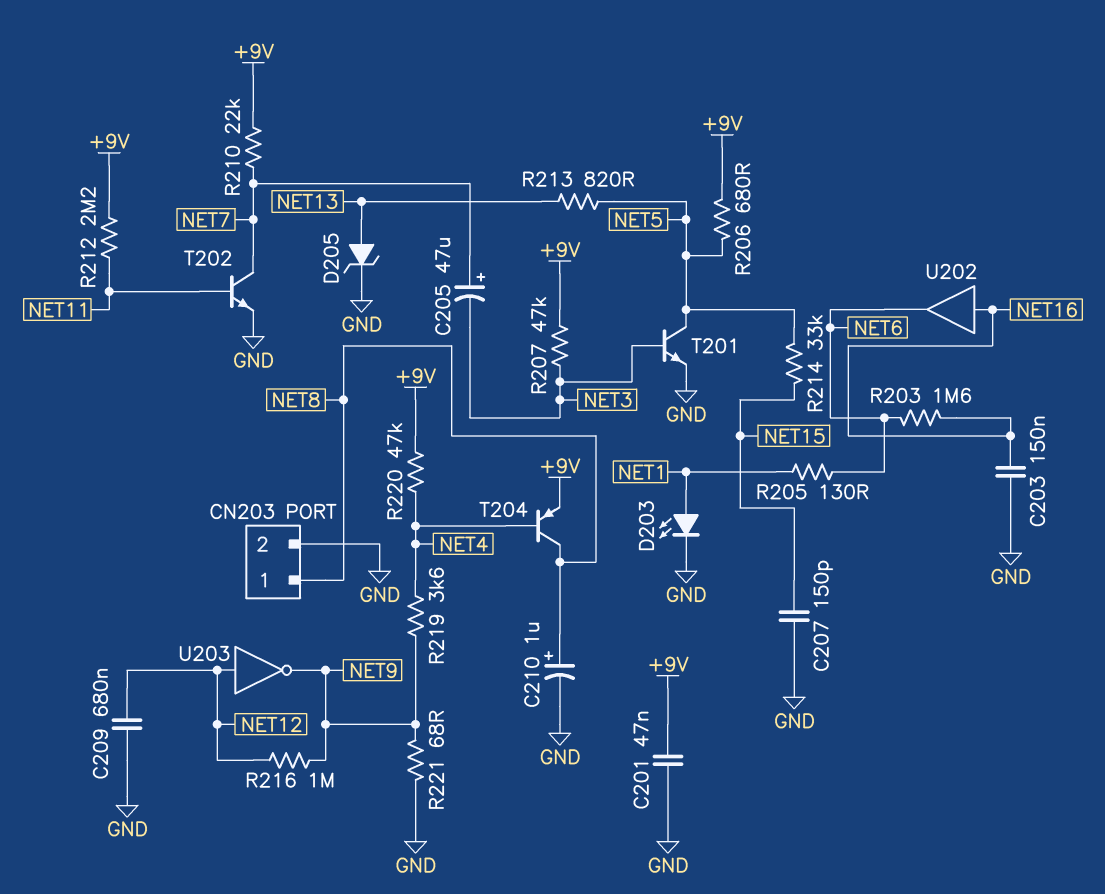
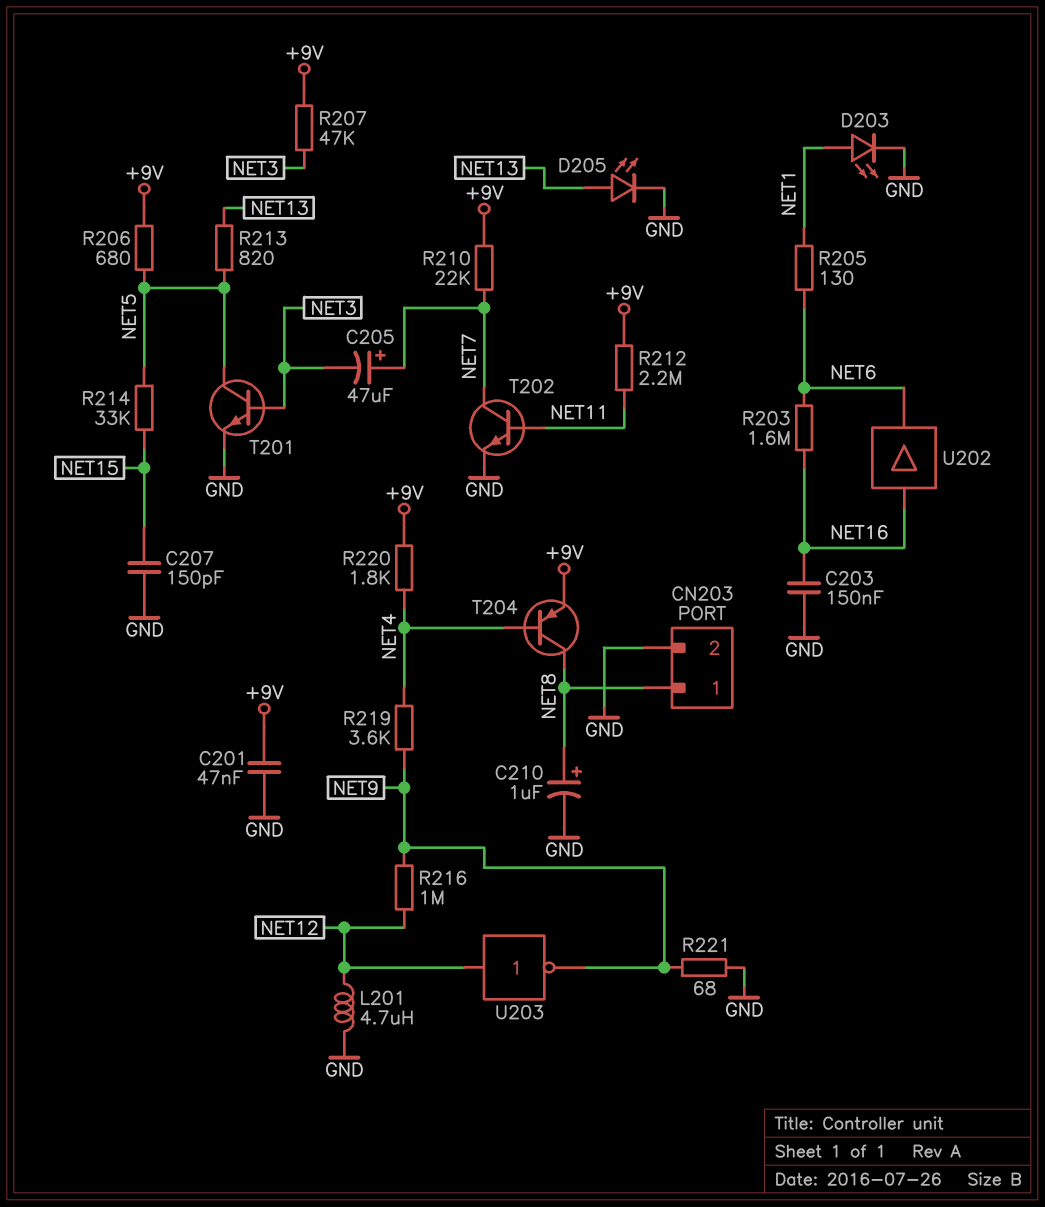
C209: 680nF (GND, NET12) -> none
D205: zener (A NET13, K GND) -> LED (A NET13, K GND)
L201: none -> 4.7uH (GND, NET12)
R220: 47k (+9V, NET4) -> 1.8k (+9V, NET4)

